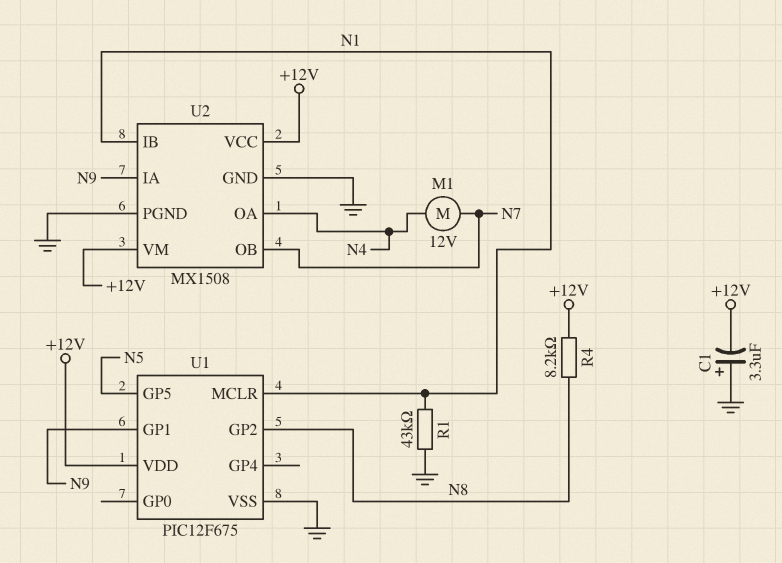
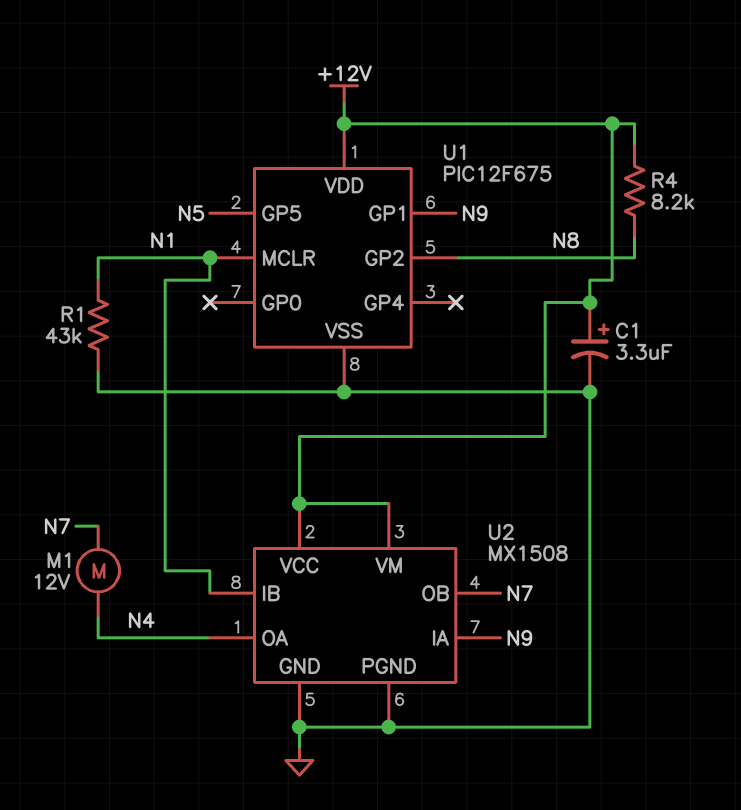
C1: 3.3uF (plus GND, minus +12V) -> 3.3uF (plus +12V, minus GND)

